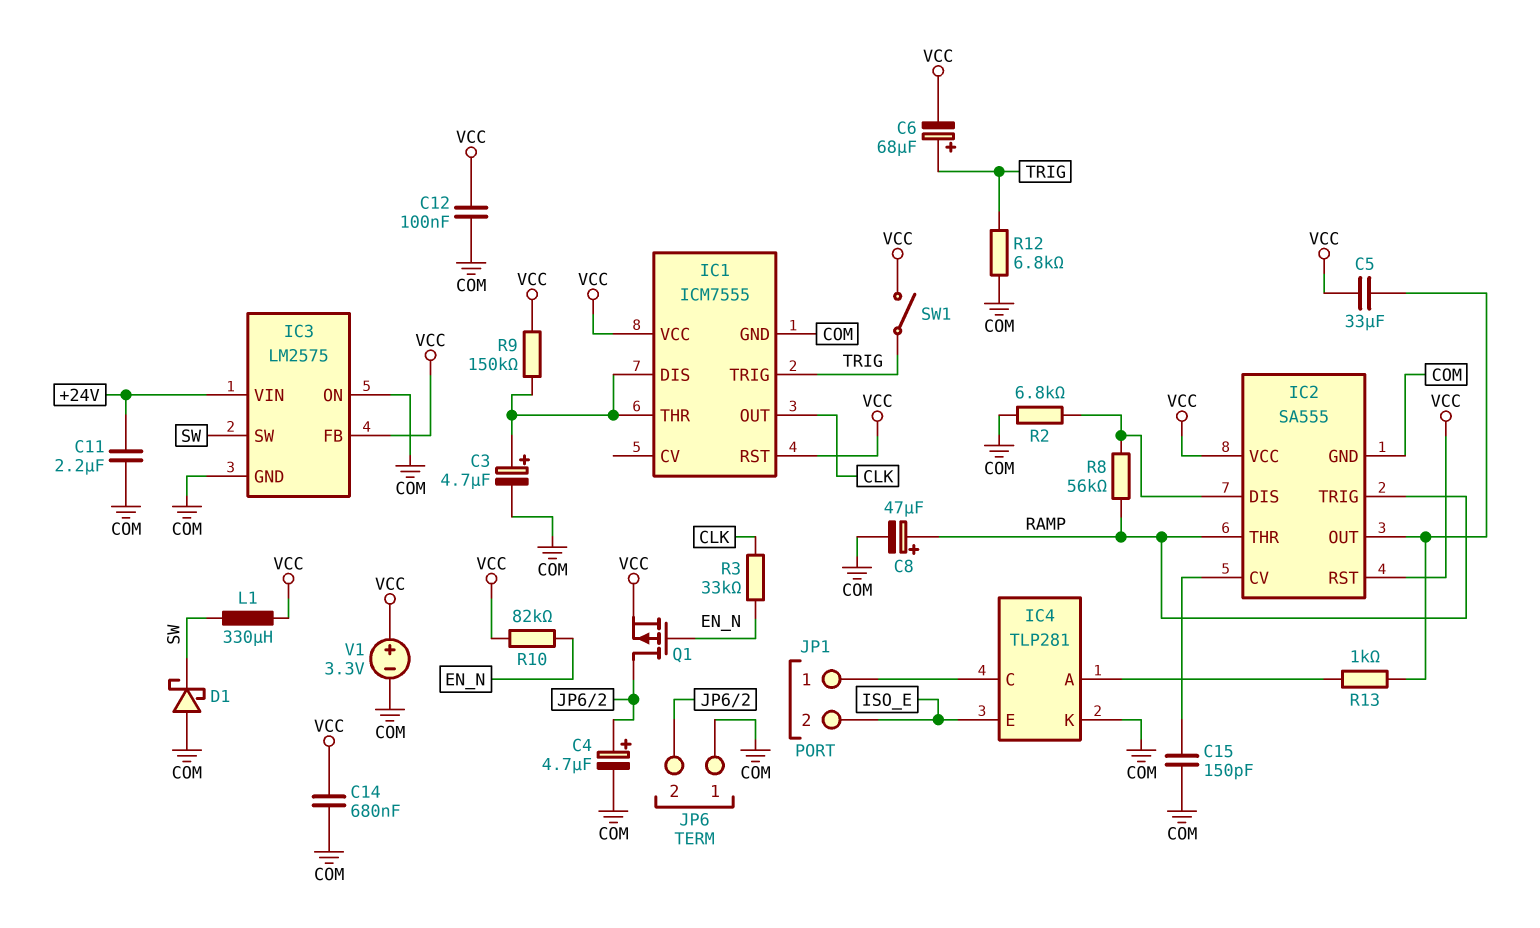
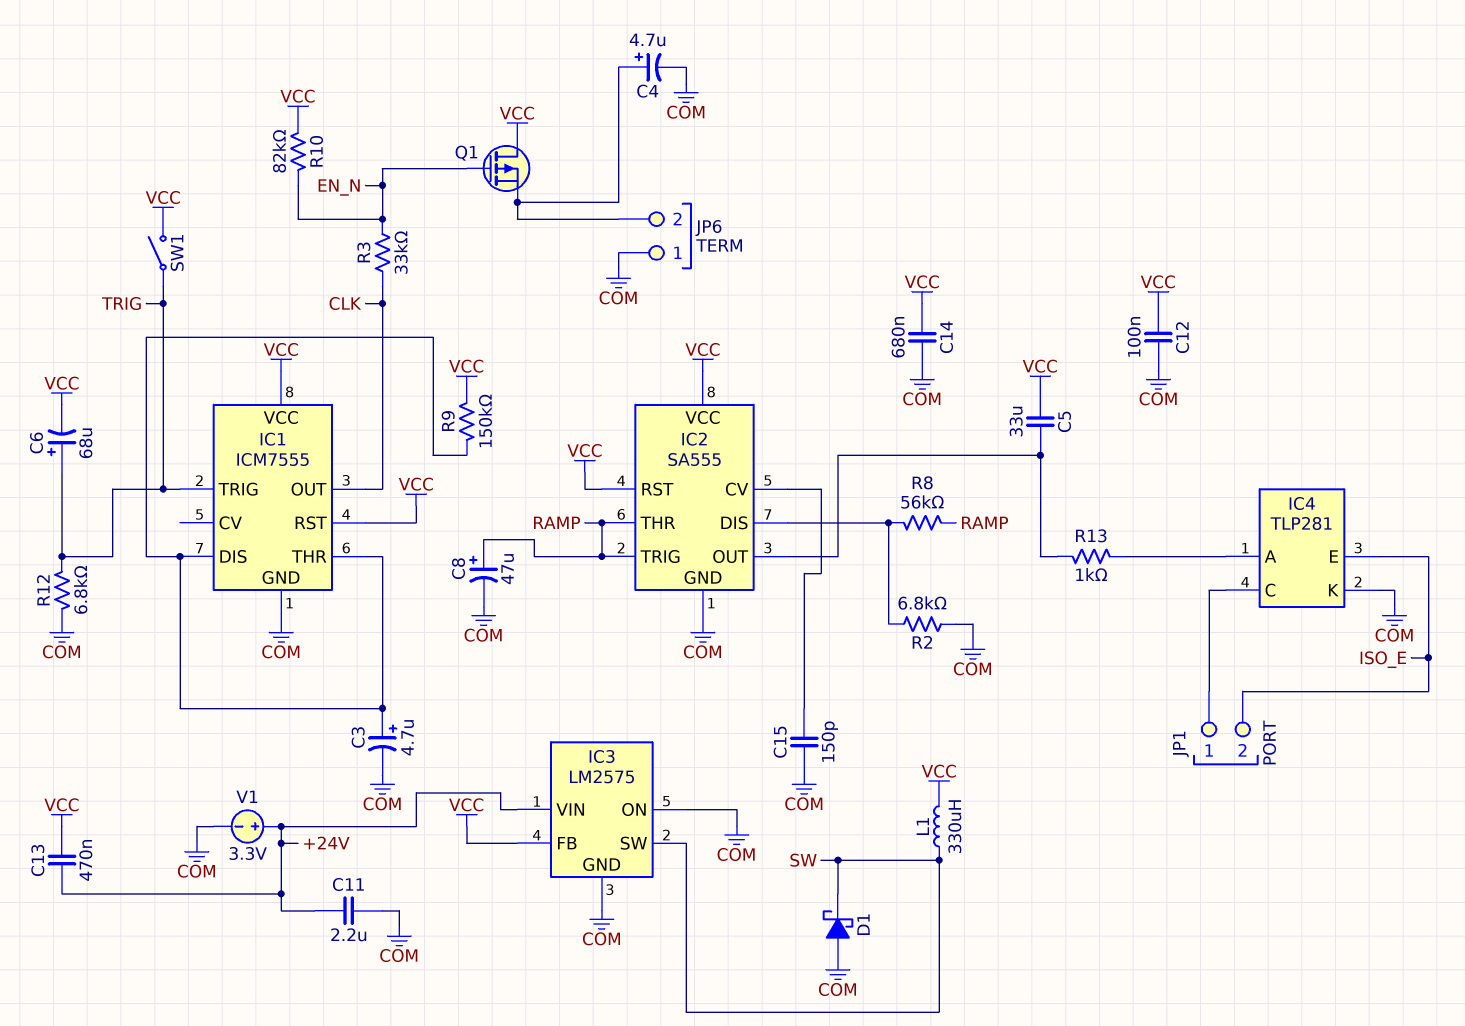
C13: none -> 470nF (+24V, VCC)
Q1: PMOS (G EN_N, D JP6/2, S VCC) -> PMOS (G EN_N, D VCC, S JP6/2)
V1: 3.3V (plus VCC, minus COM) -> 3.3V (plus +24V, minus COM)

